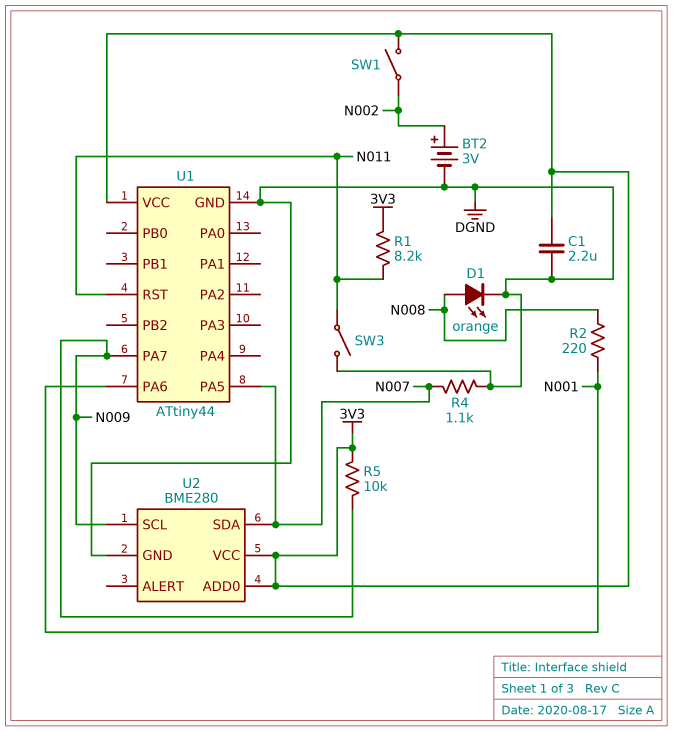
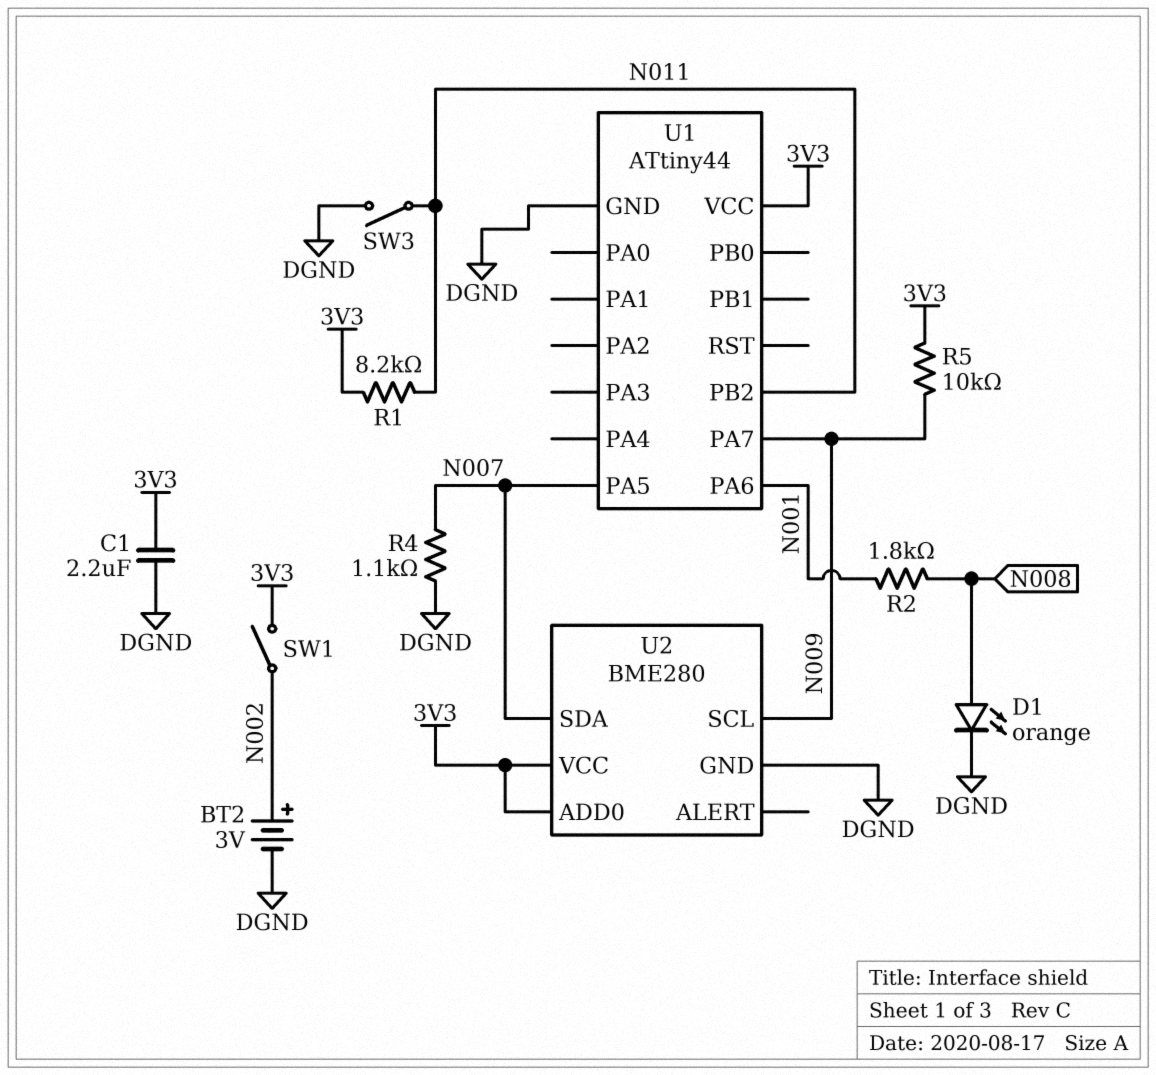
R2: 220 (N001, N008) -> 1.8k (N001, N008)
U1 pin PB2: none -> N011
U1 pin RST: N011 -> none

